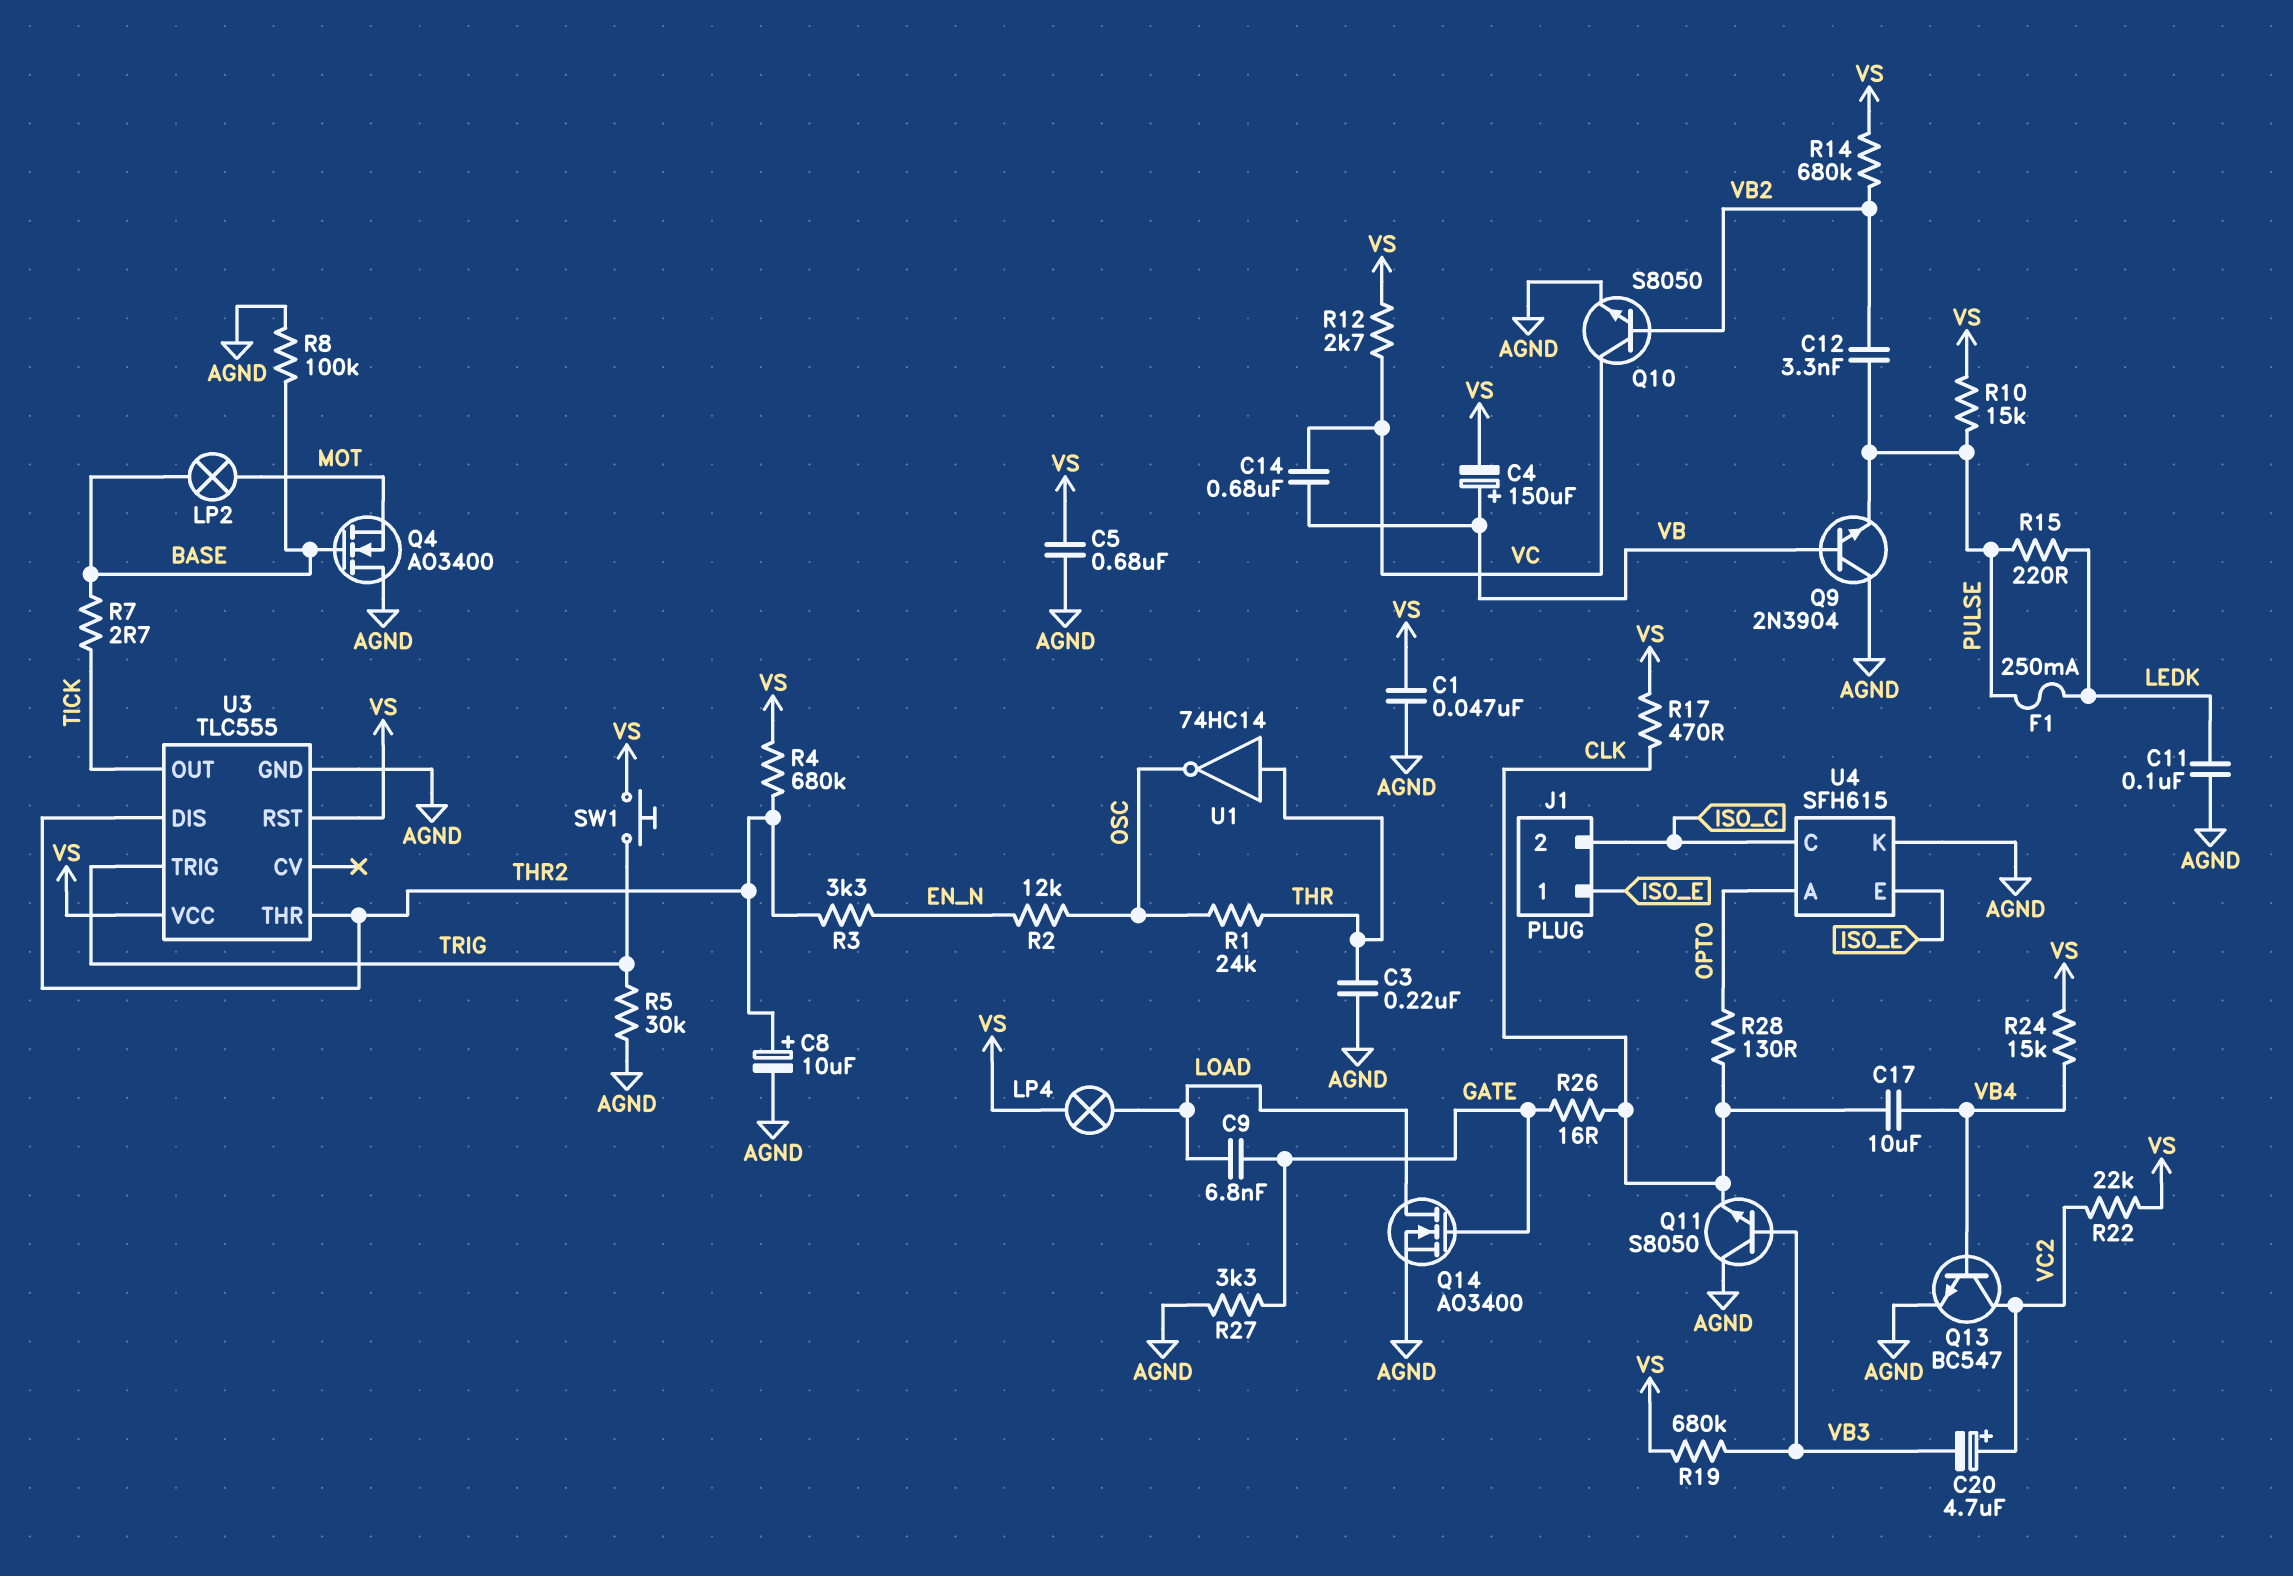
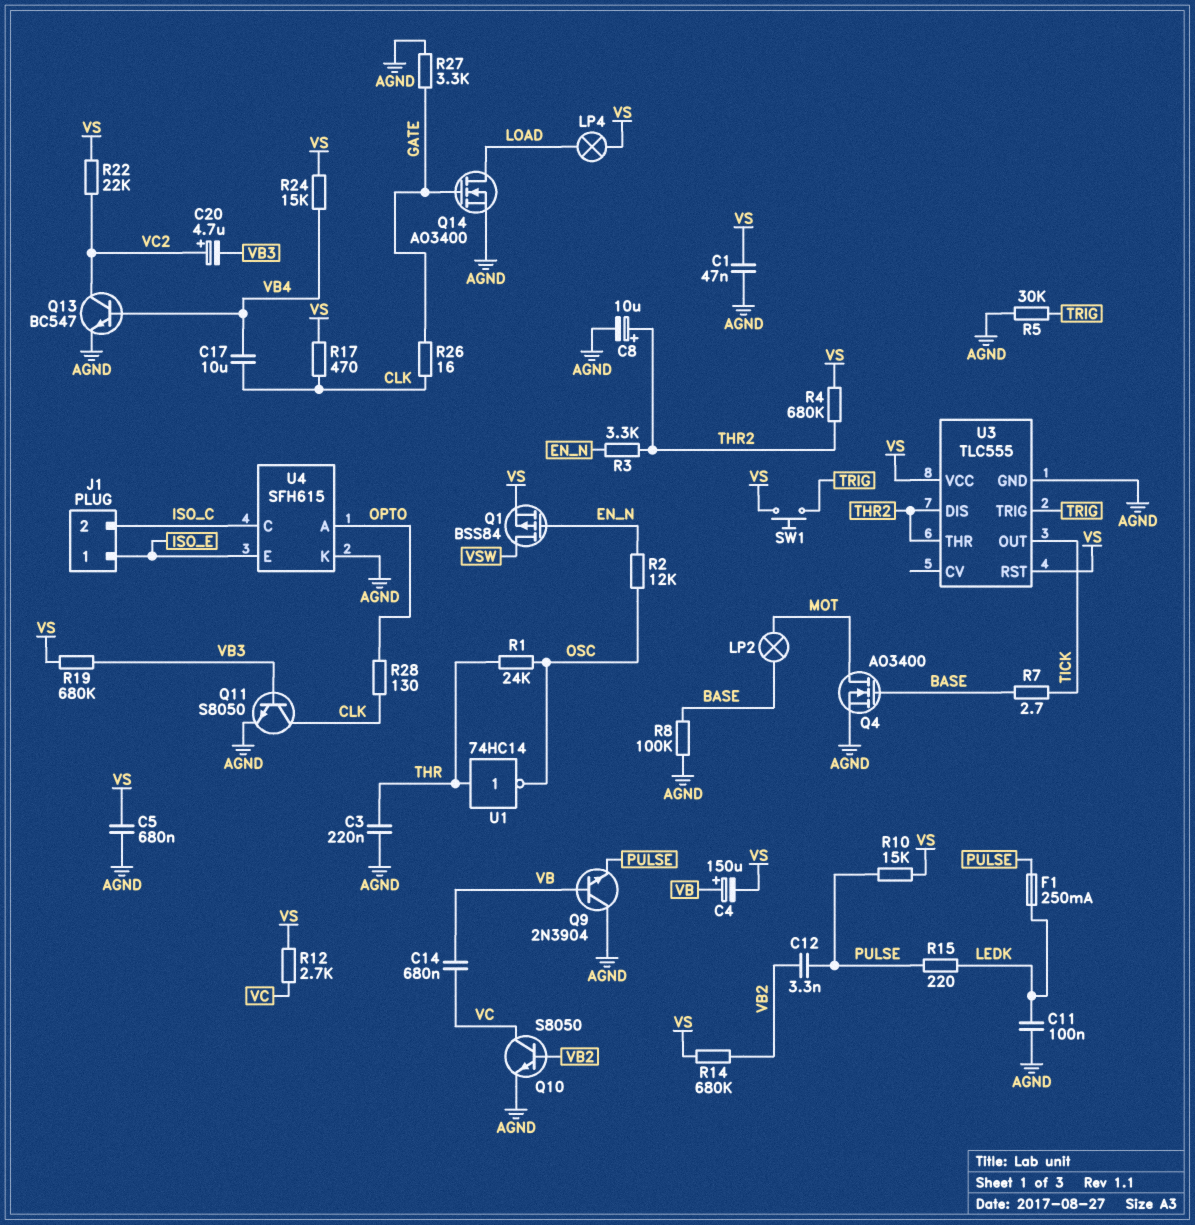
C9: 6.8nF (GATE, LOAD) -> none
Q1: none -> PMOS BSS84 (G EN_N, D VSW, S VS)
Q4: NMOS AO3400 (G BASE, D AGND, S MOT) -> NMOS AO3400 (G BASE, D MOT, S AGND)
Q11: NPN S8050 (B VB3, C AGND, E CLK) -> NPN S8050 (B VB3, C CLK, E AGND)

